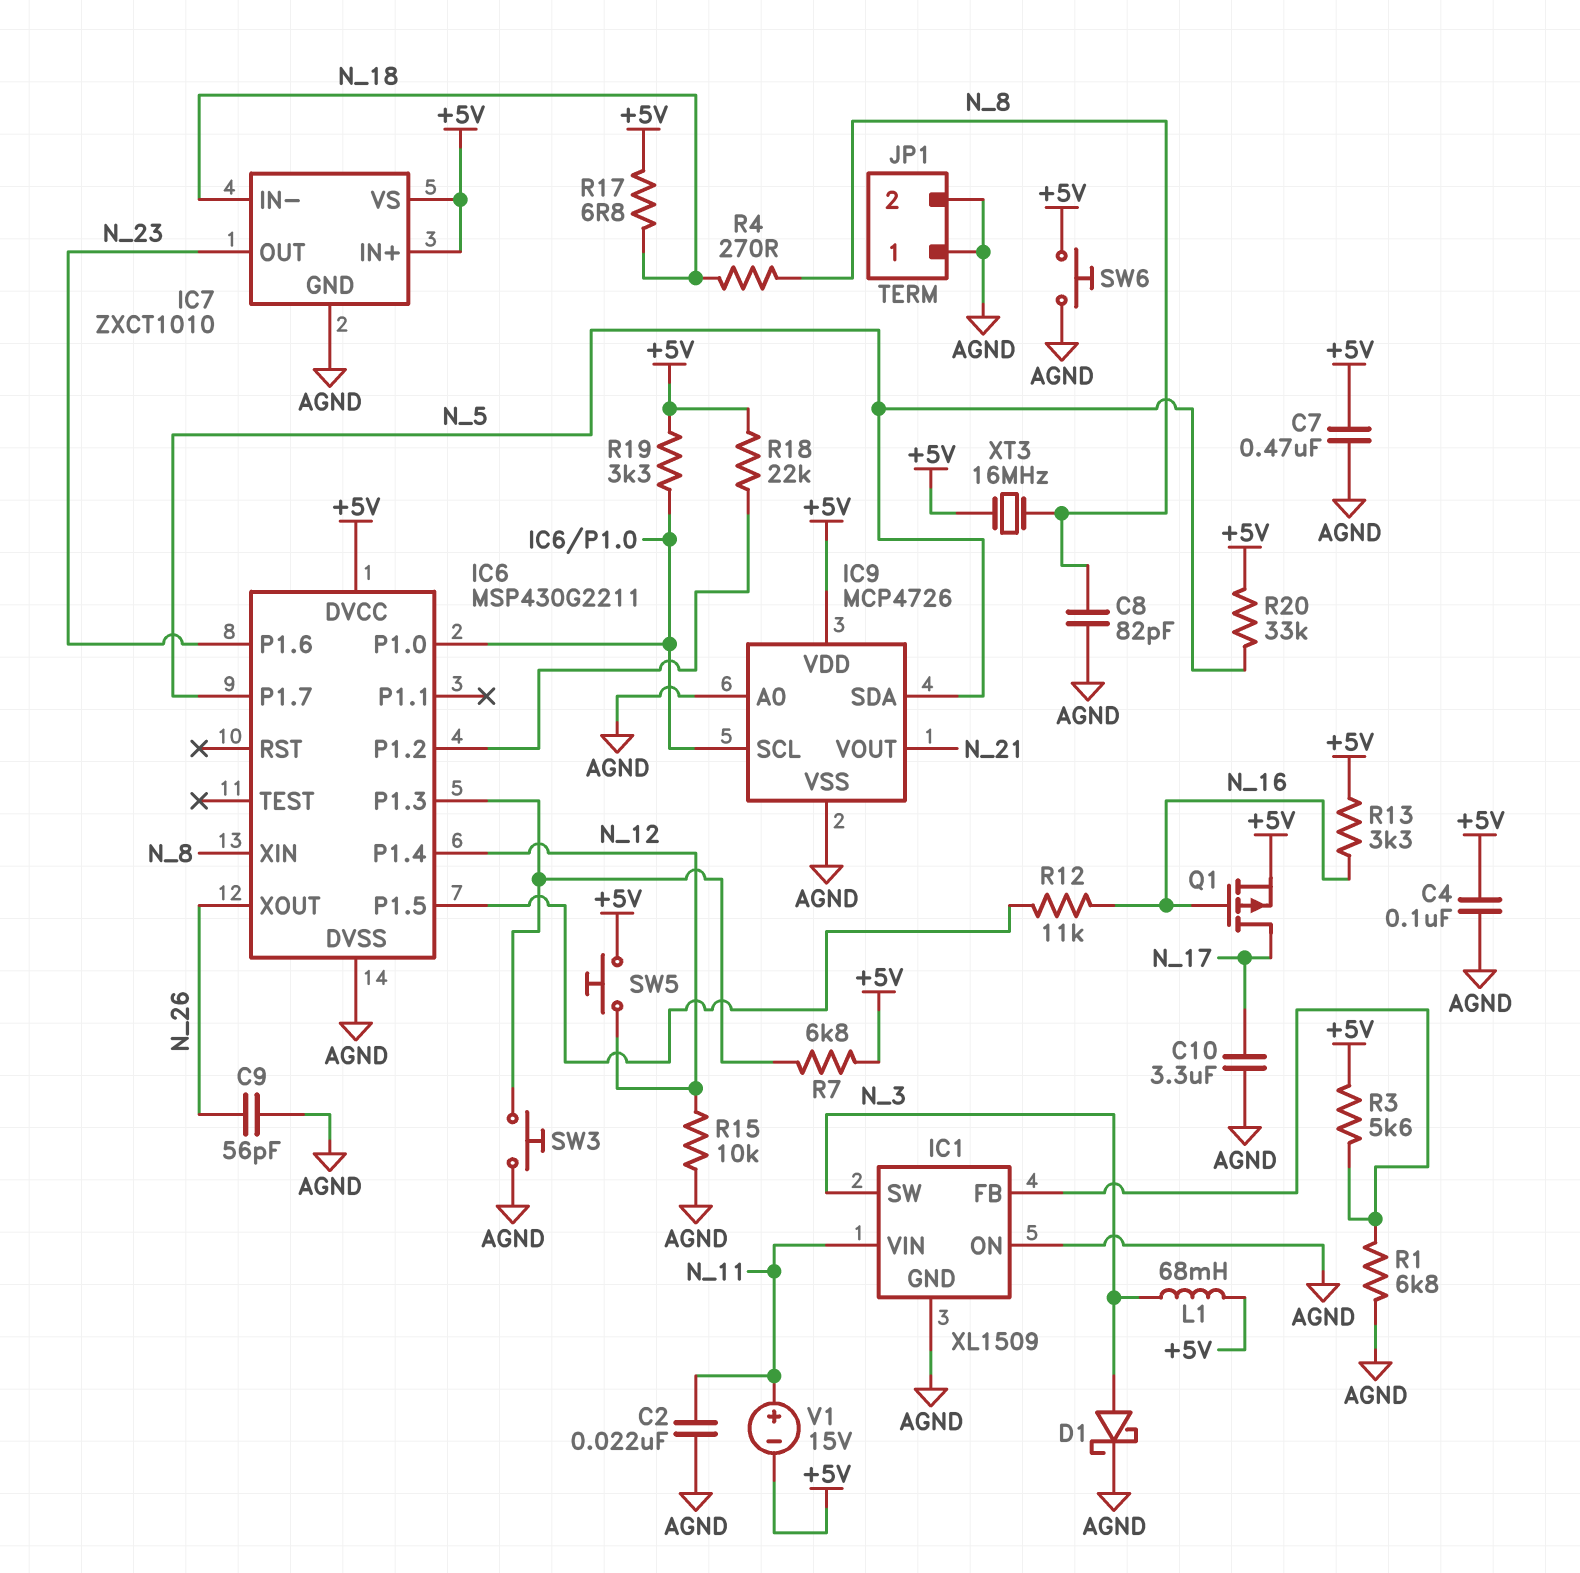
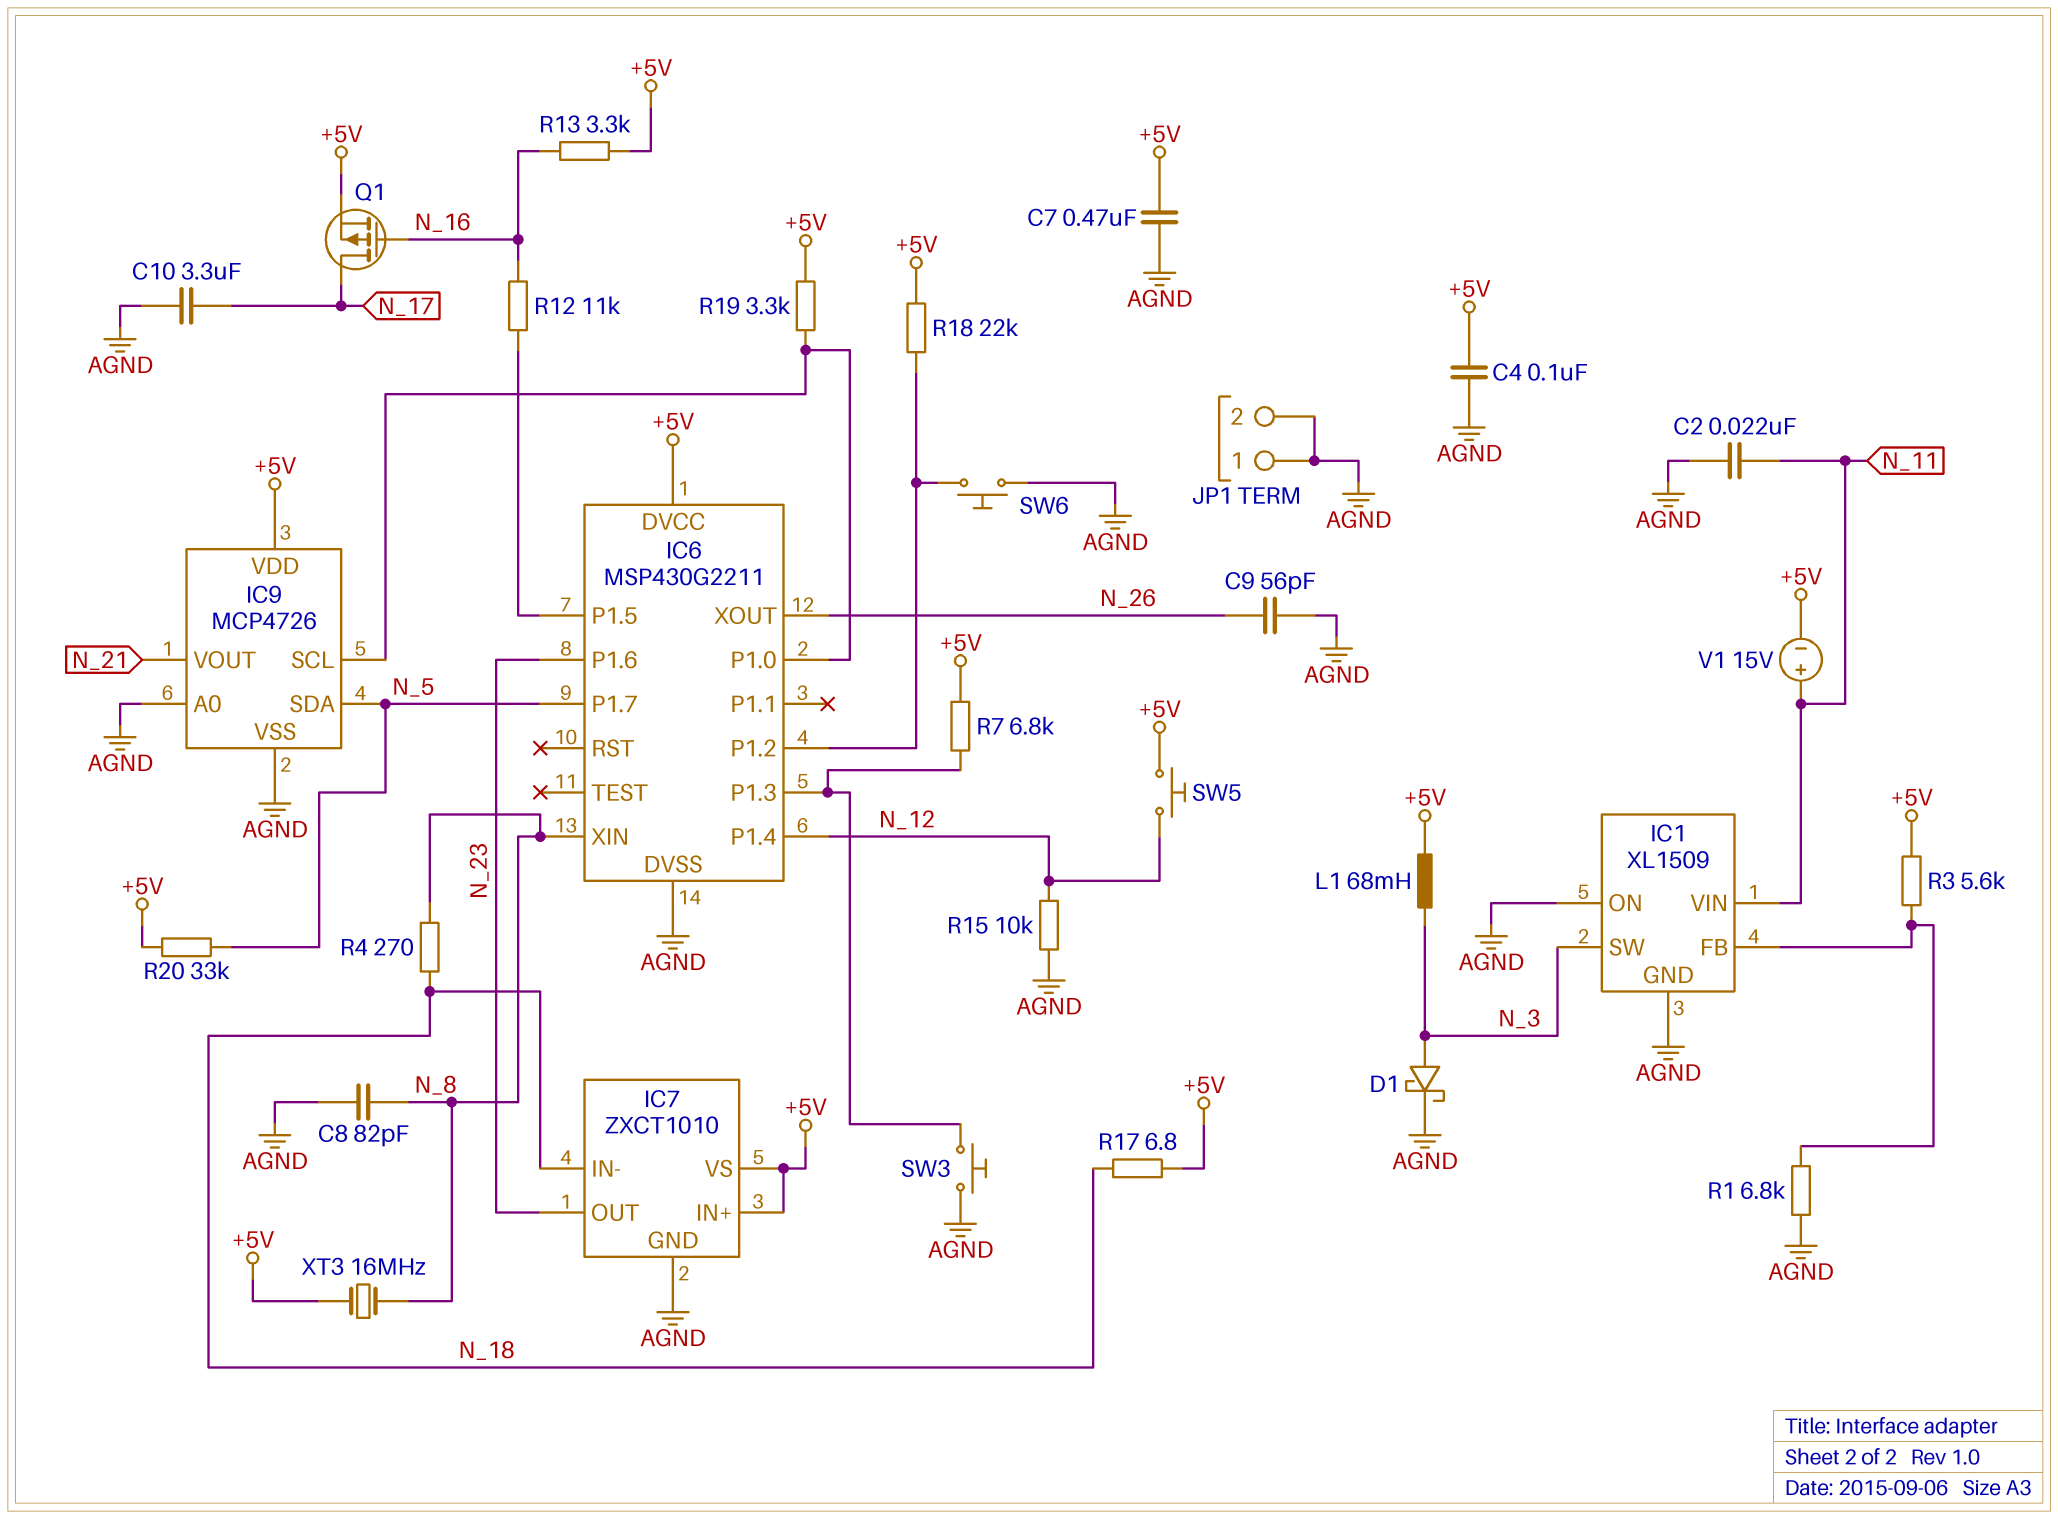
SW6: button (+5V, AGND) -> button (AGND, IC6/P1.2)

